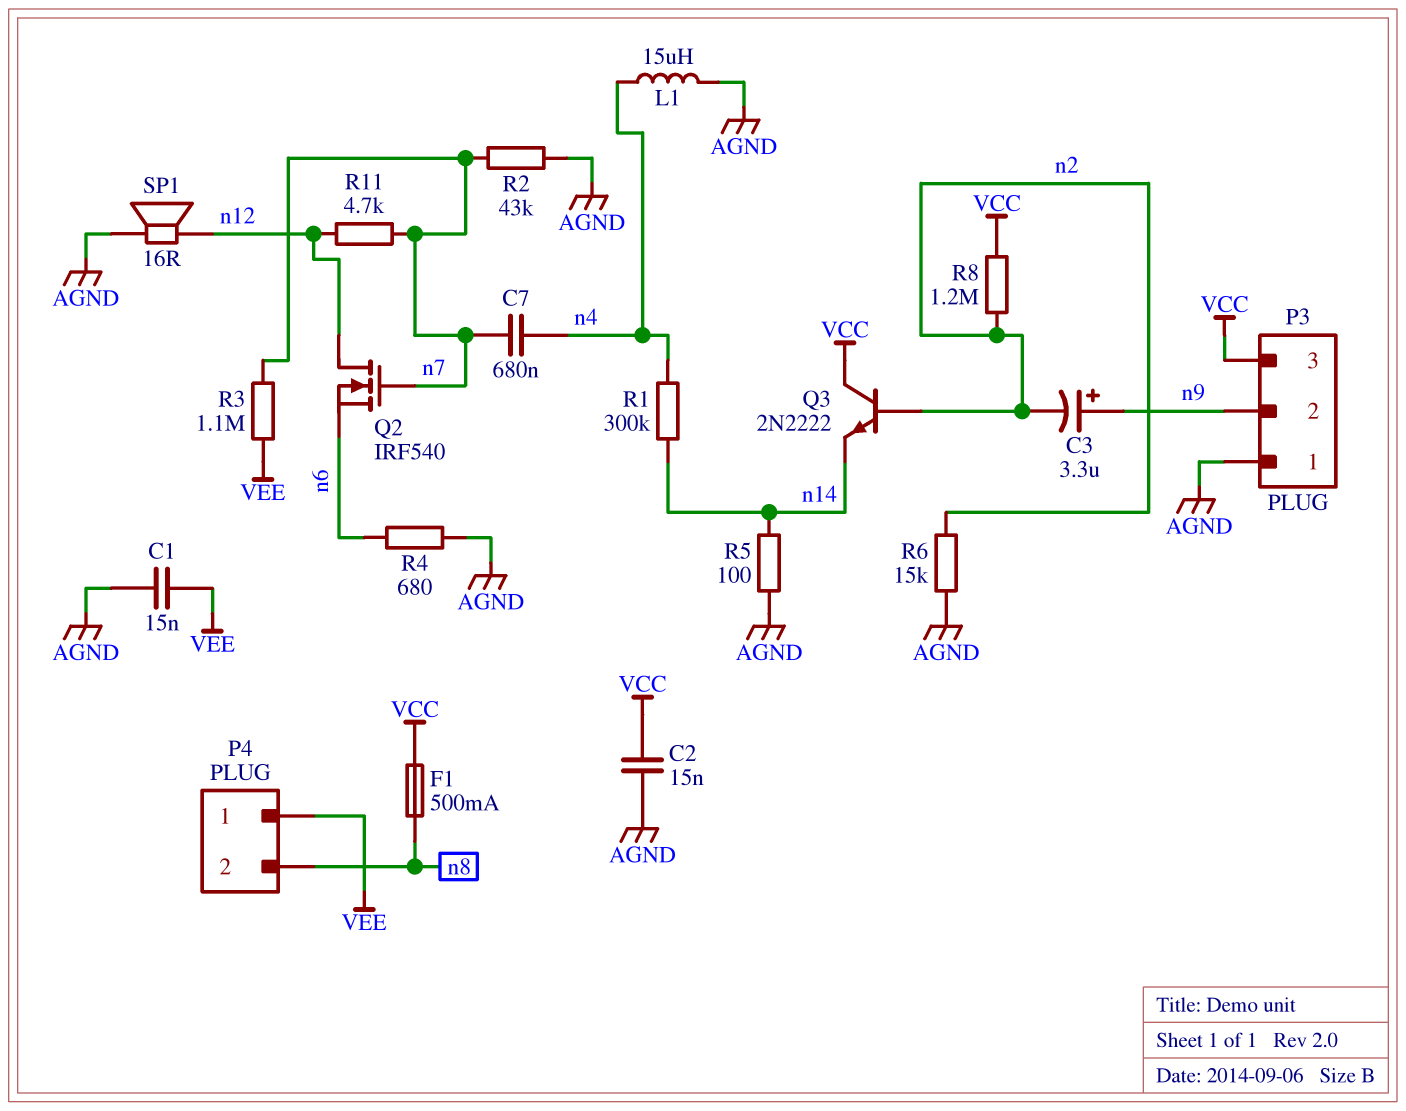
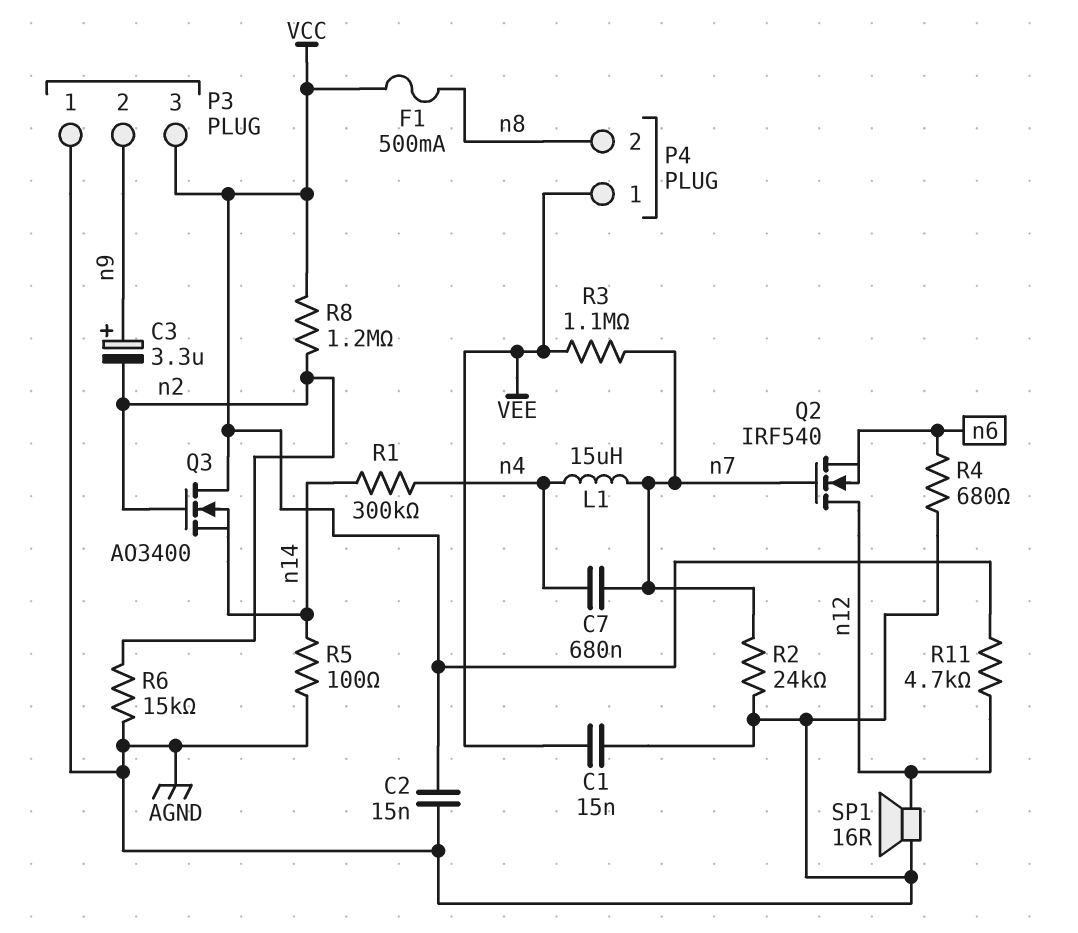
L1: 15uH (AGND, n4) -> 15uH (n4, n7)
Q3: NPN 2N2222 (B n2, C VCC, E n14) -> NMOS AO3400 (G n2, D VCC, S n14)
R2: 43k (AGND, n7) -> 24k (AGND, n7)
R11: 4.7k (n7, n12) -> 4.7k (VCC, n12)

